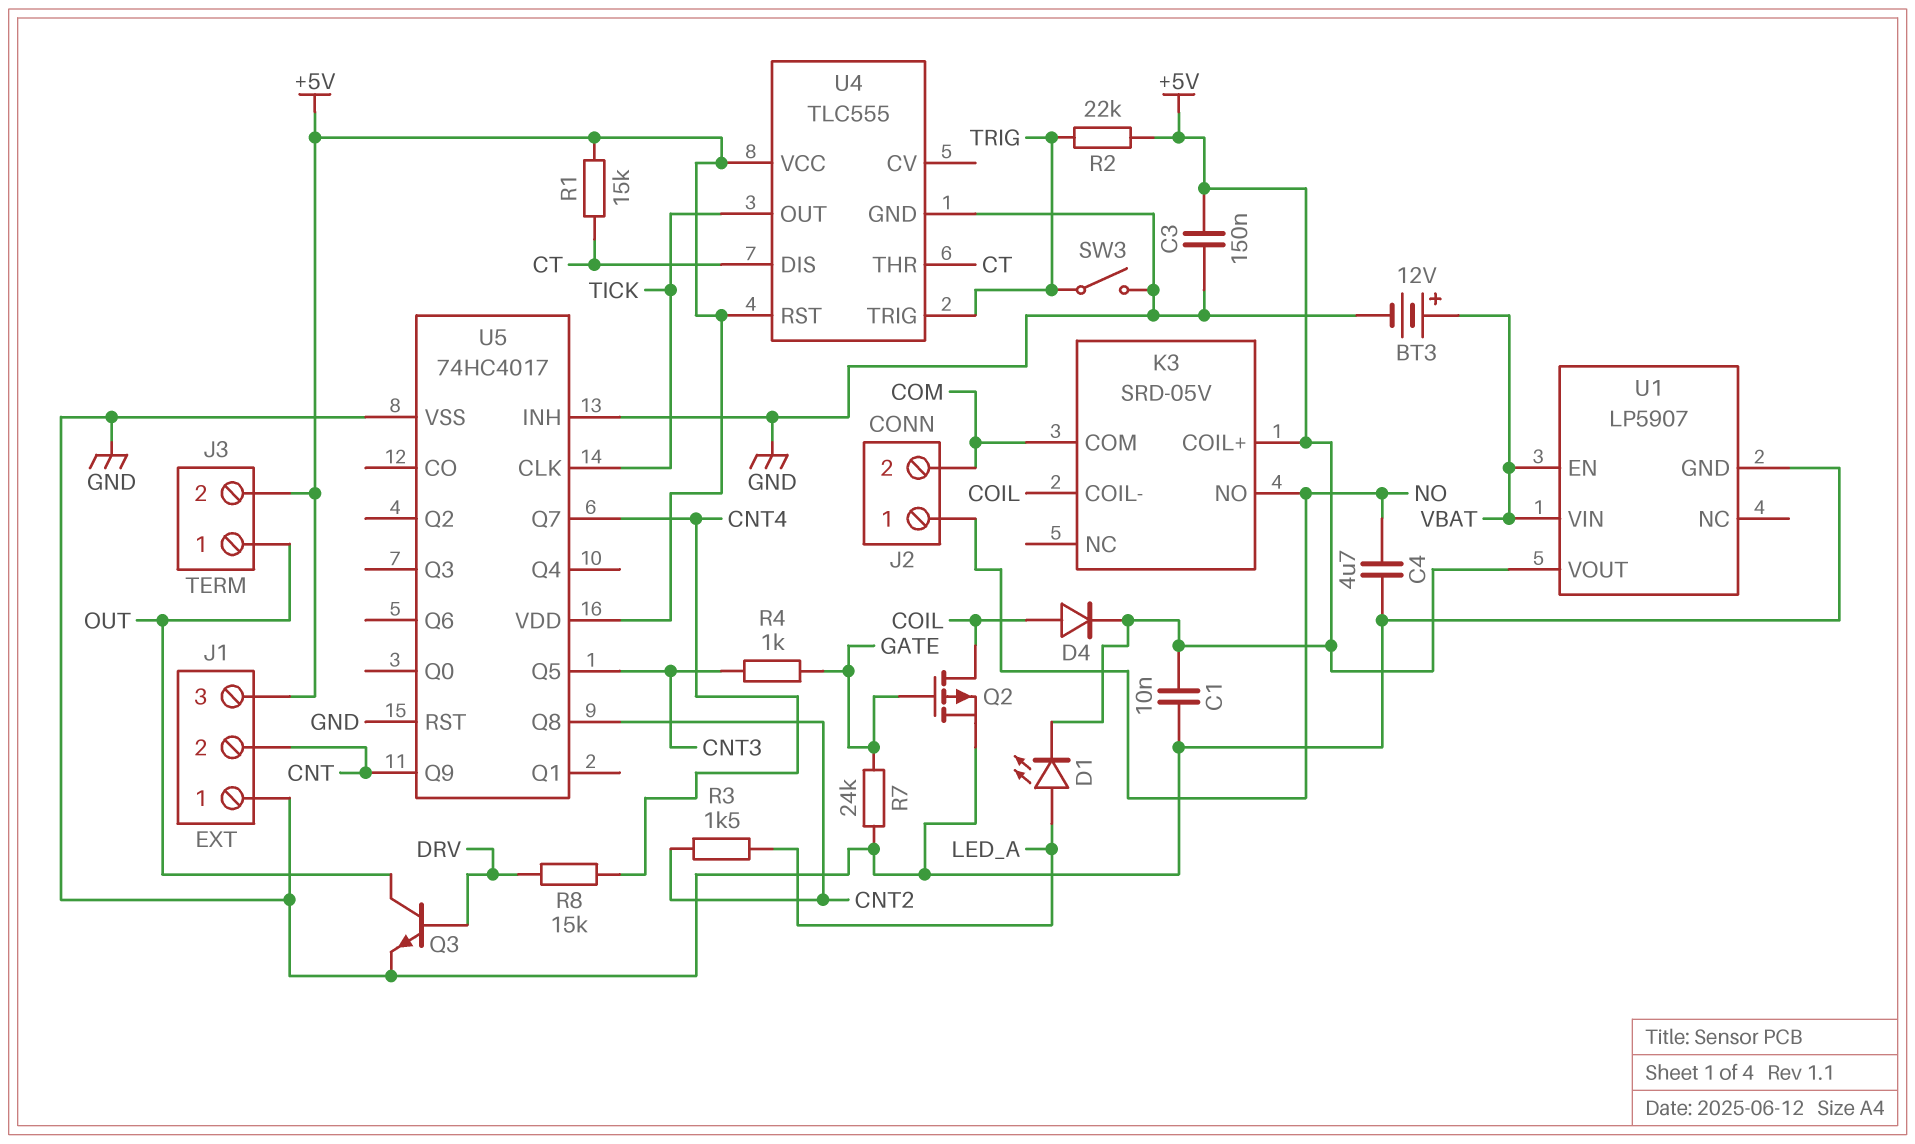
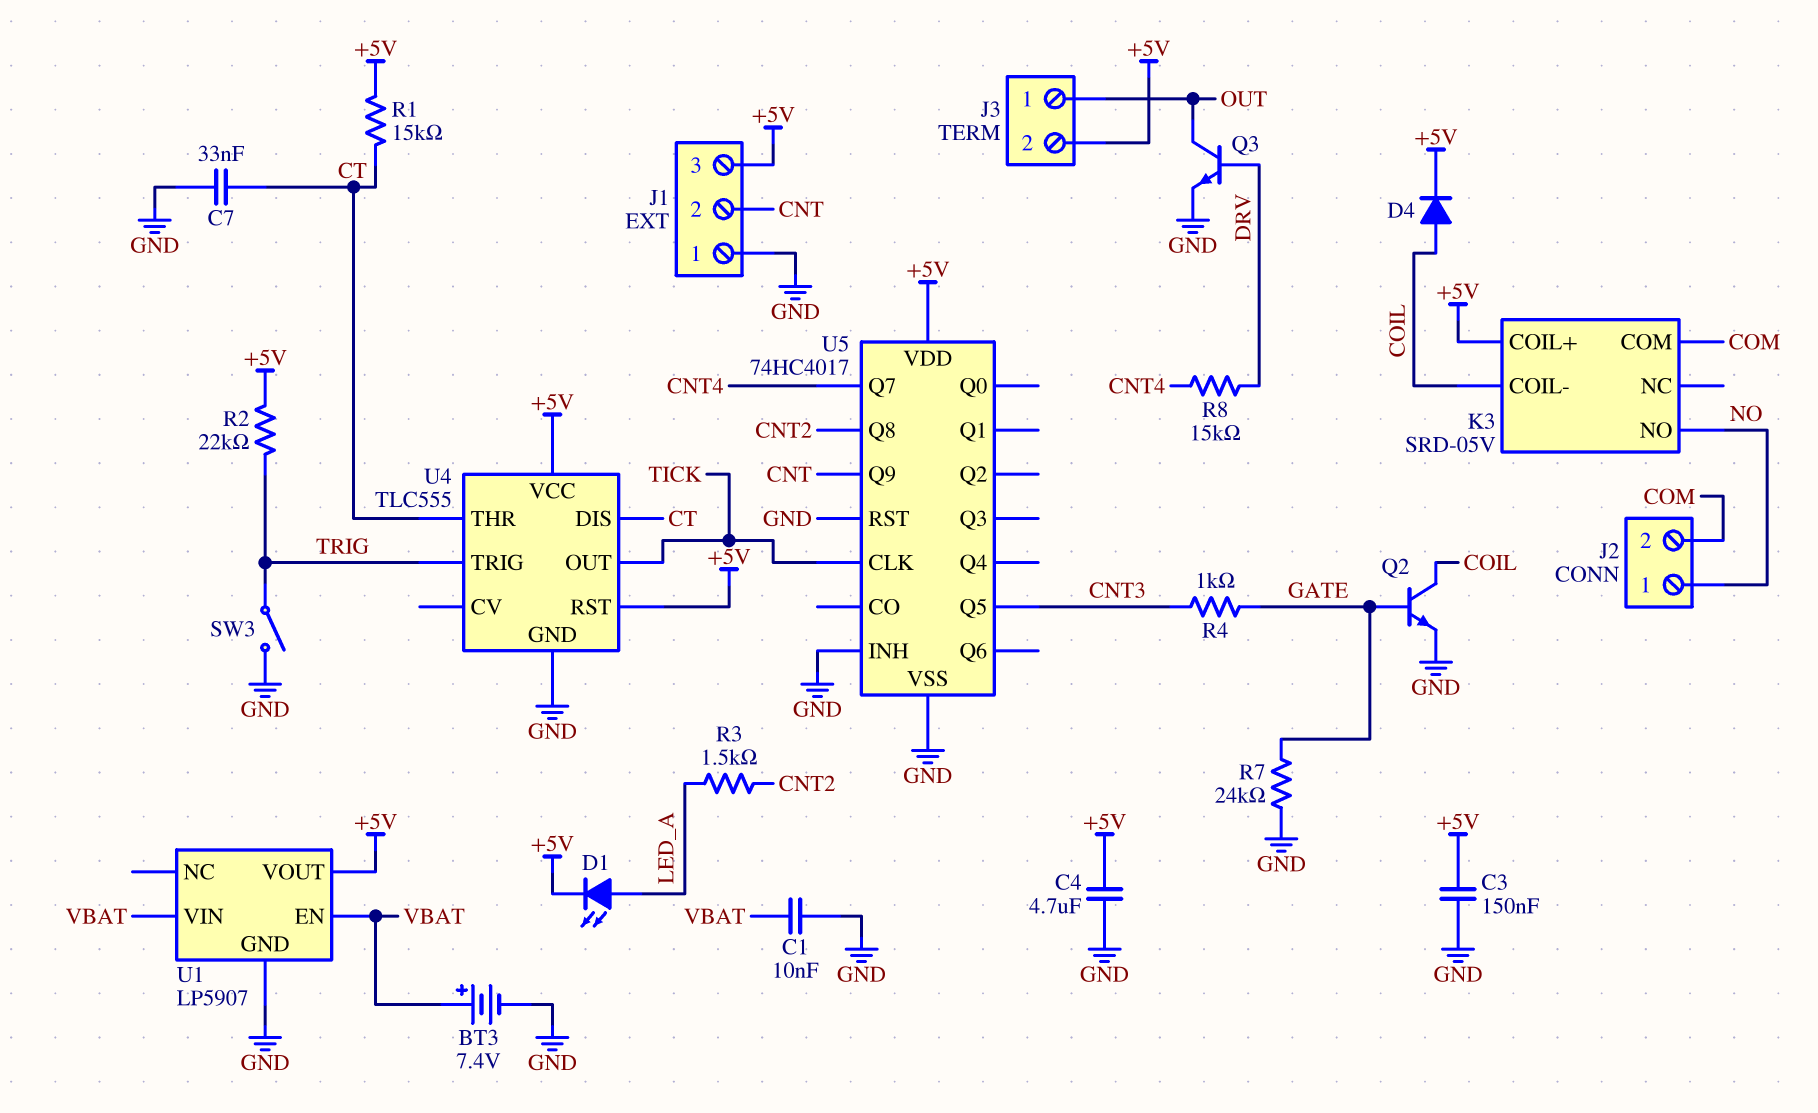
BT3: 12V (plus VBAT, minus GND) -> 7.4V (plus VBAT, minus GND)
C1: 10nF (+5V, GND) -> 10nF (GND, VBAT)
C4: 4.7uF (GND, NO) -> 4.7uF (+5V, GND)
C7: none -> 33nF (CT, GND)
Q2: PMOS (G GATE, D COIL, S GND) -> NPN (B GATE, C COIL, E GND)

